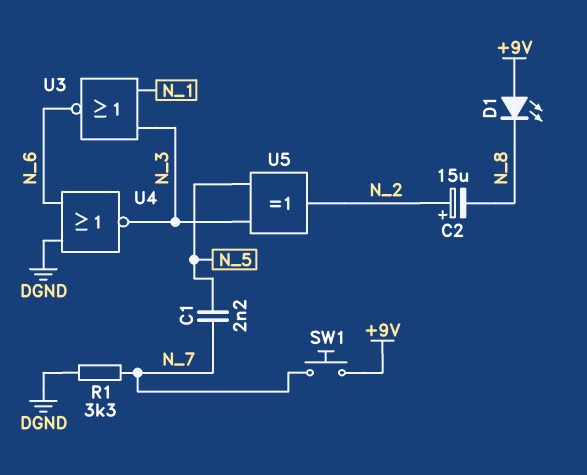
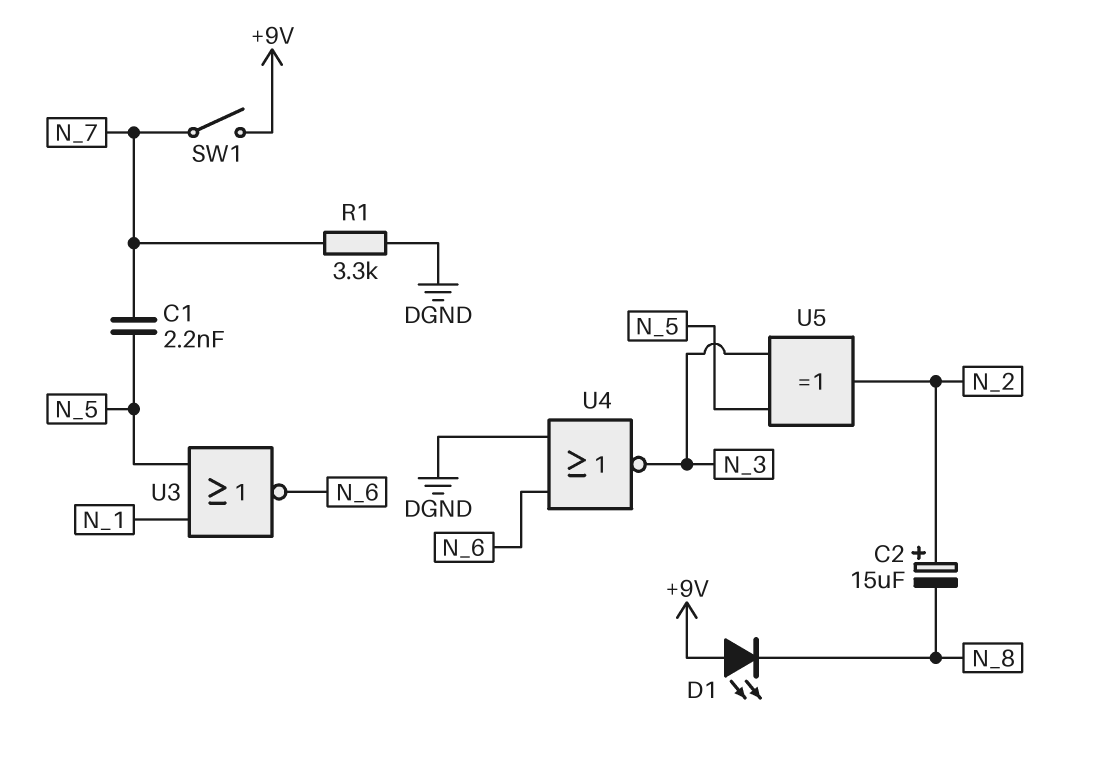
SW1: button (+9V, N_7) -> switch (+9V, N_7)
U3: NOR (in N_1, in N_3, out N_6) -> NOR (in N_1, in N_5, out N_6)

